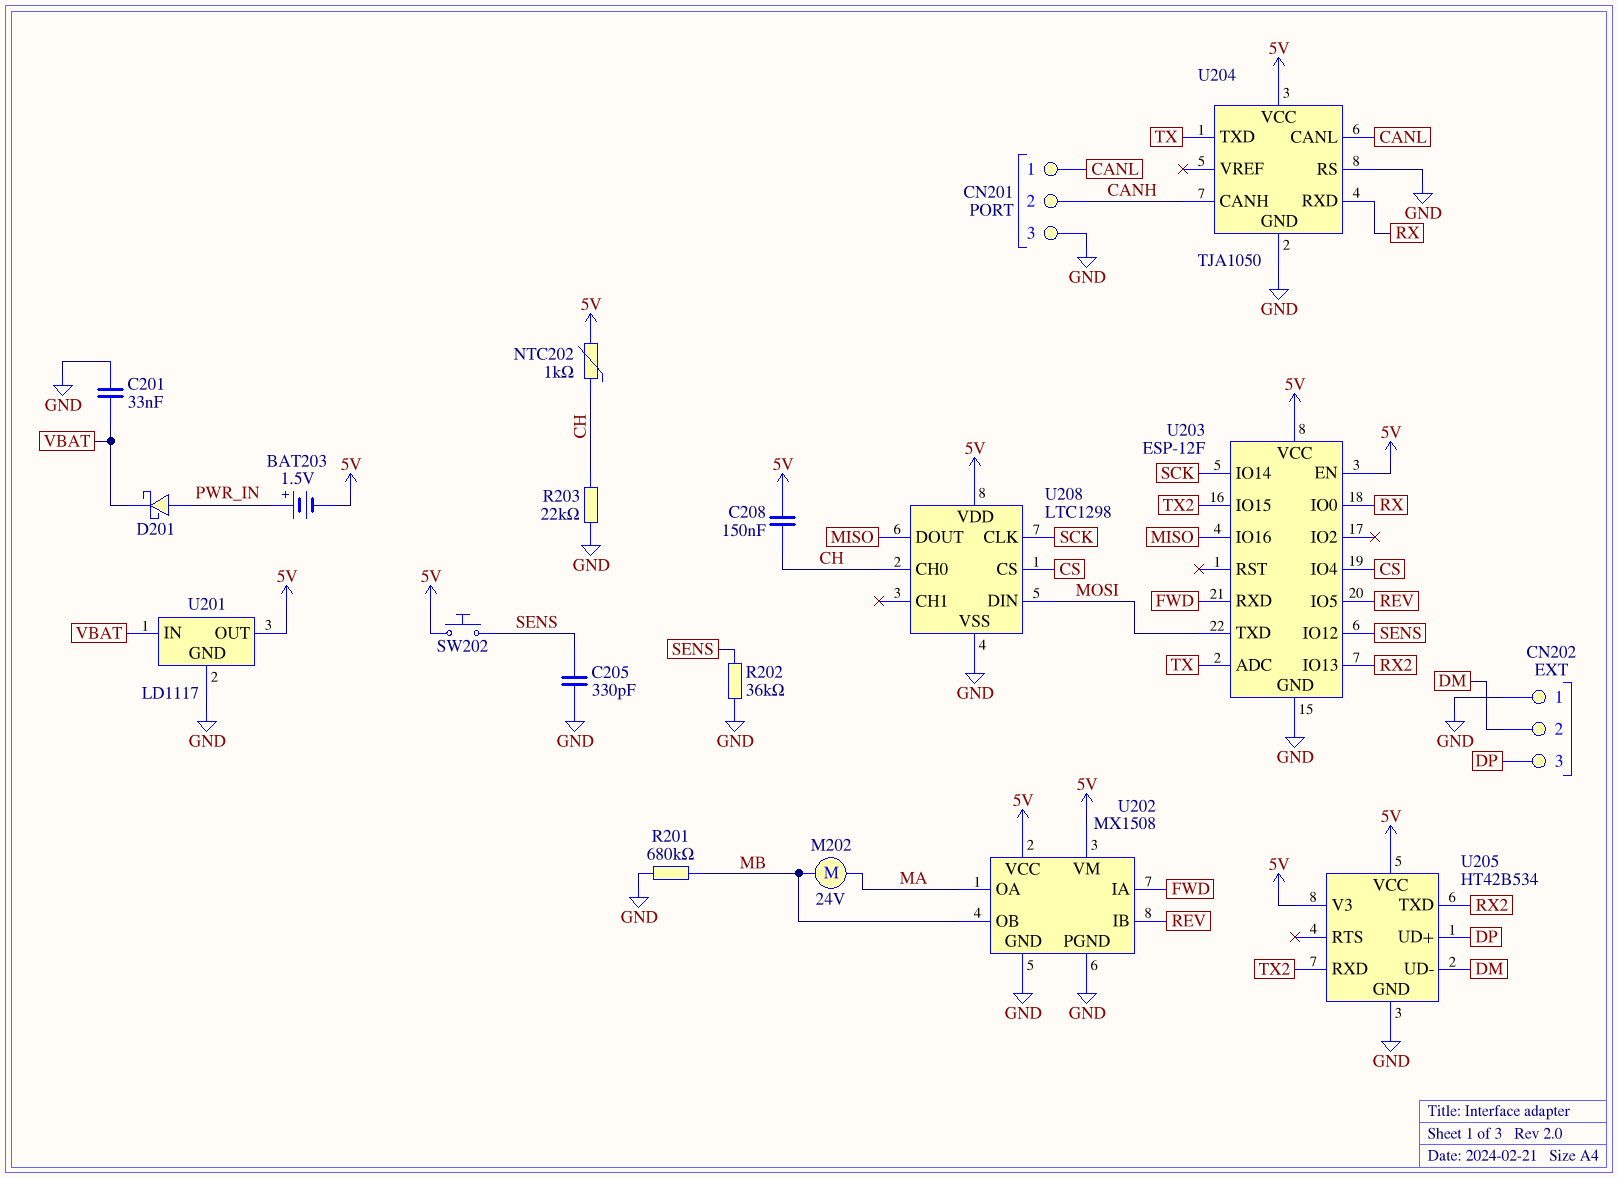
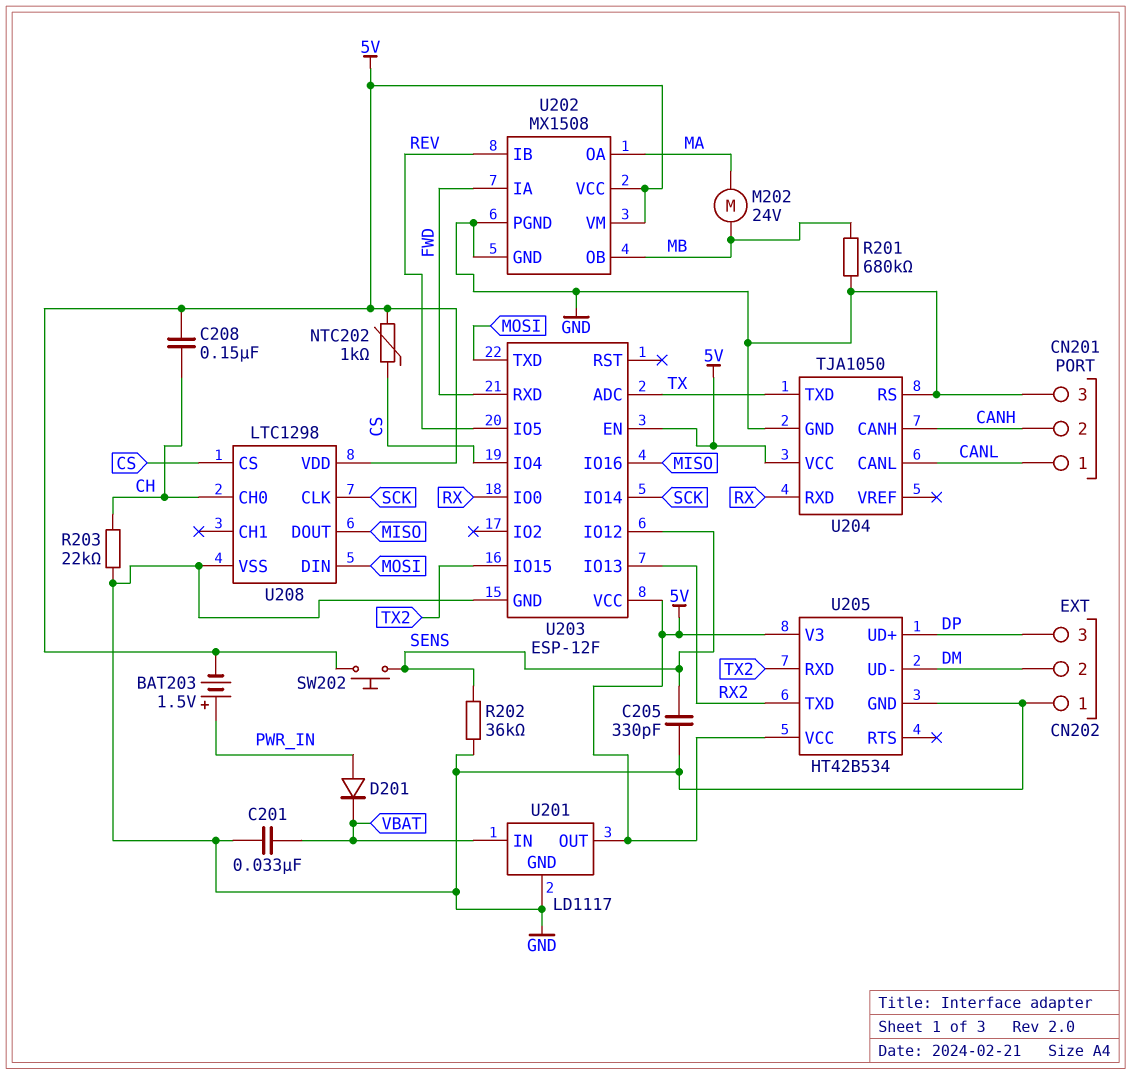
D201: schottky (A PWR_IN, K VBAT) -> diode (A PWR_IN, K VBAT)
NTC202: 1k (5V, CH) -> 1k (5V, CS)

